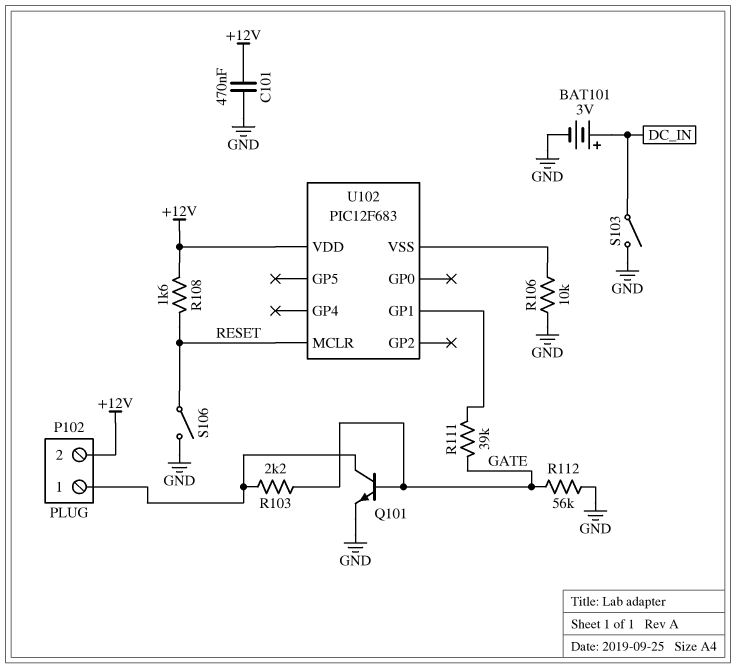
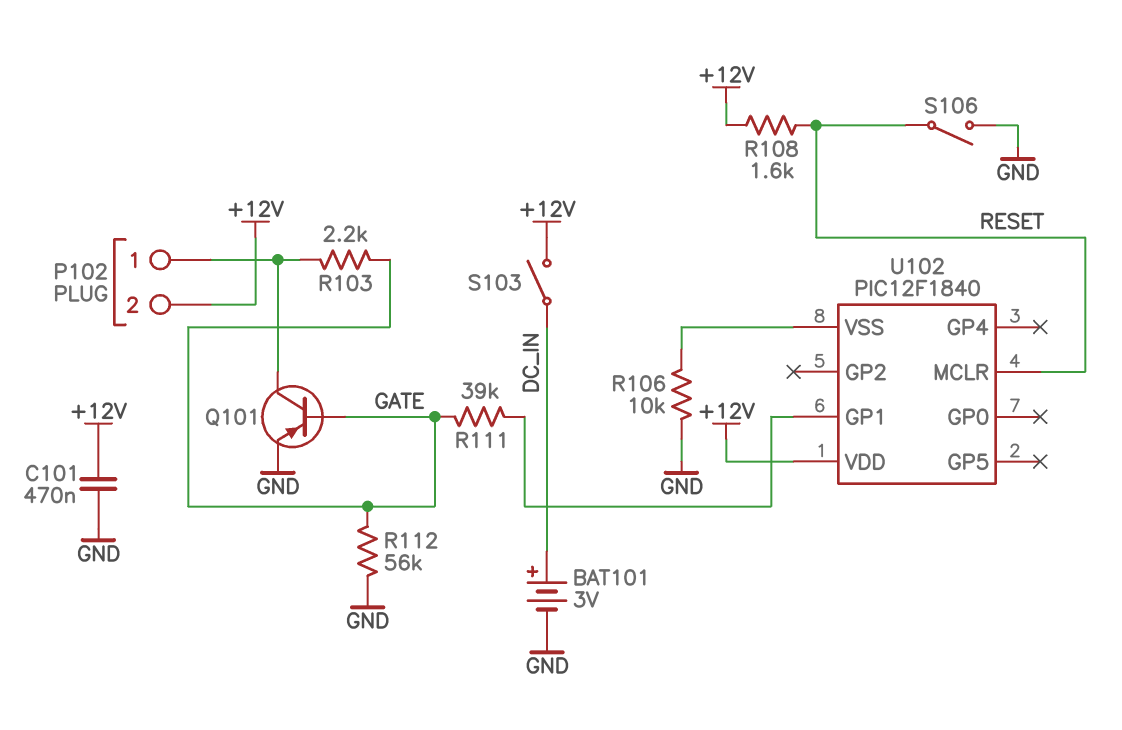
Q101: NPN (B GATE, C P102/1, E GND) -> PNP (B GATE, C P102/1, E GND)
S103: switch (DC_IN, GND) -> switch (+12V, DC_IN)
U102: PIC12F683 -> PIC12F1840

